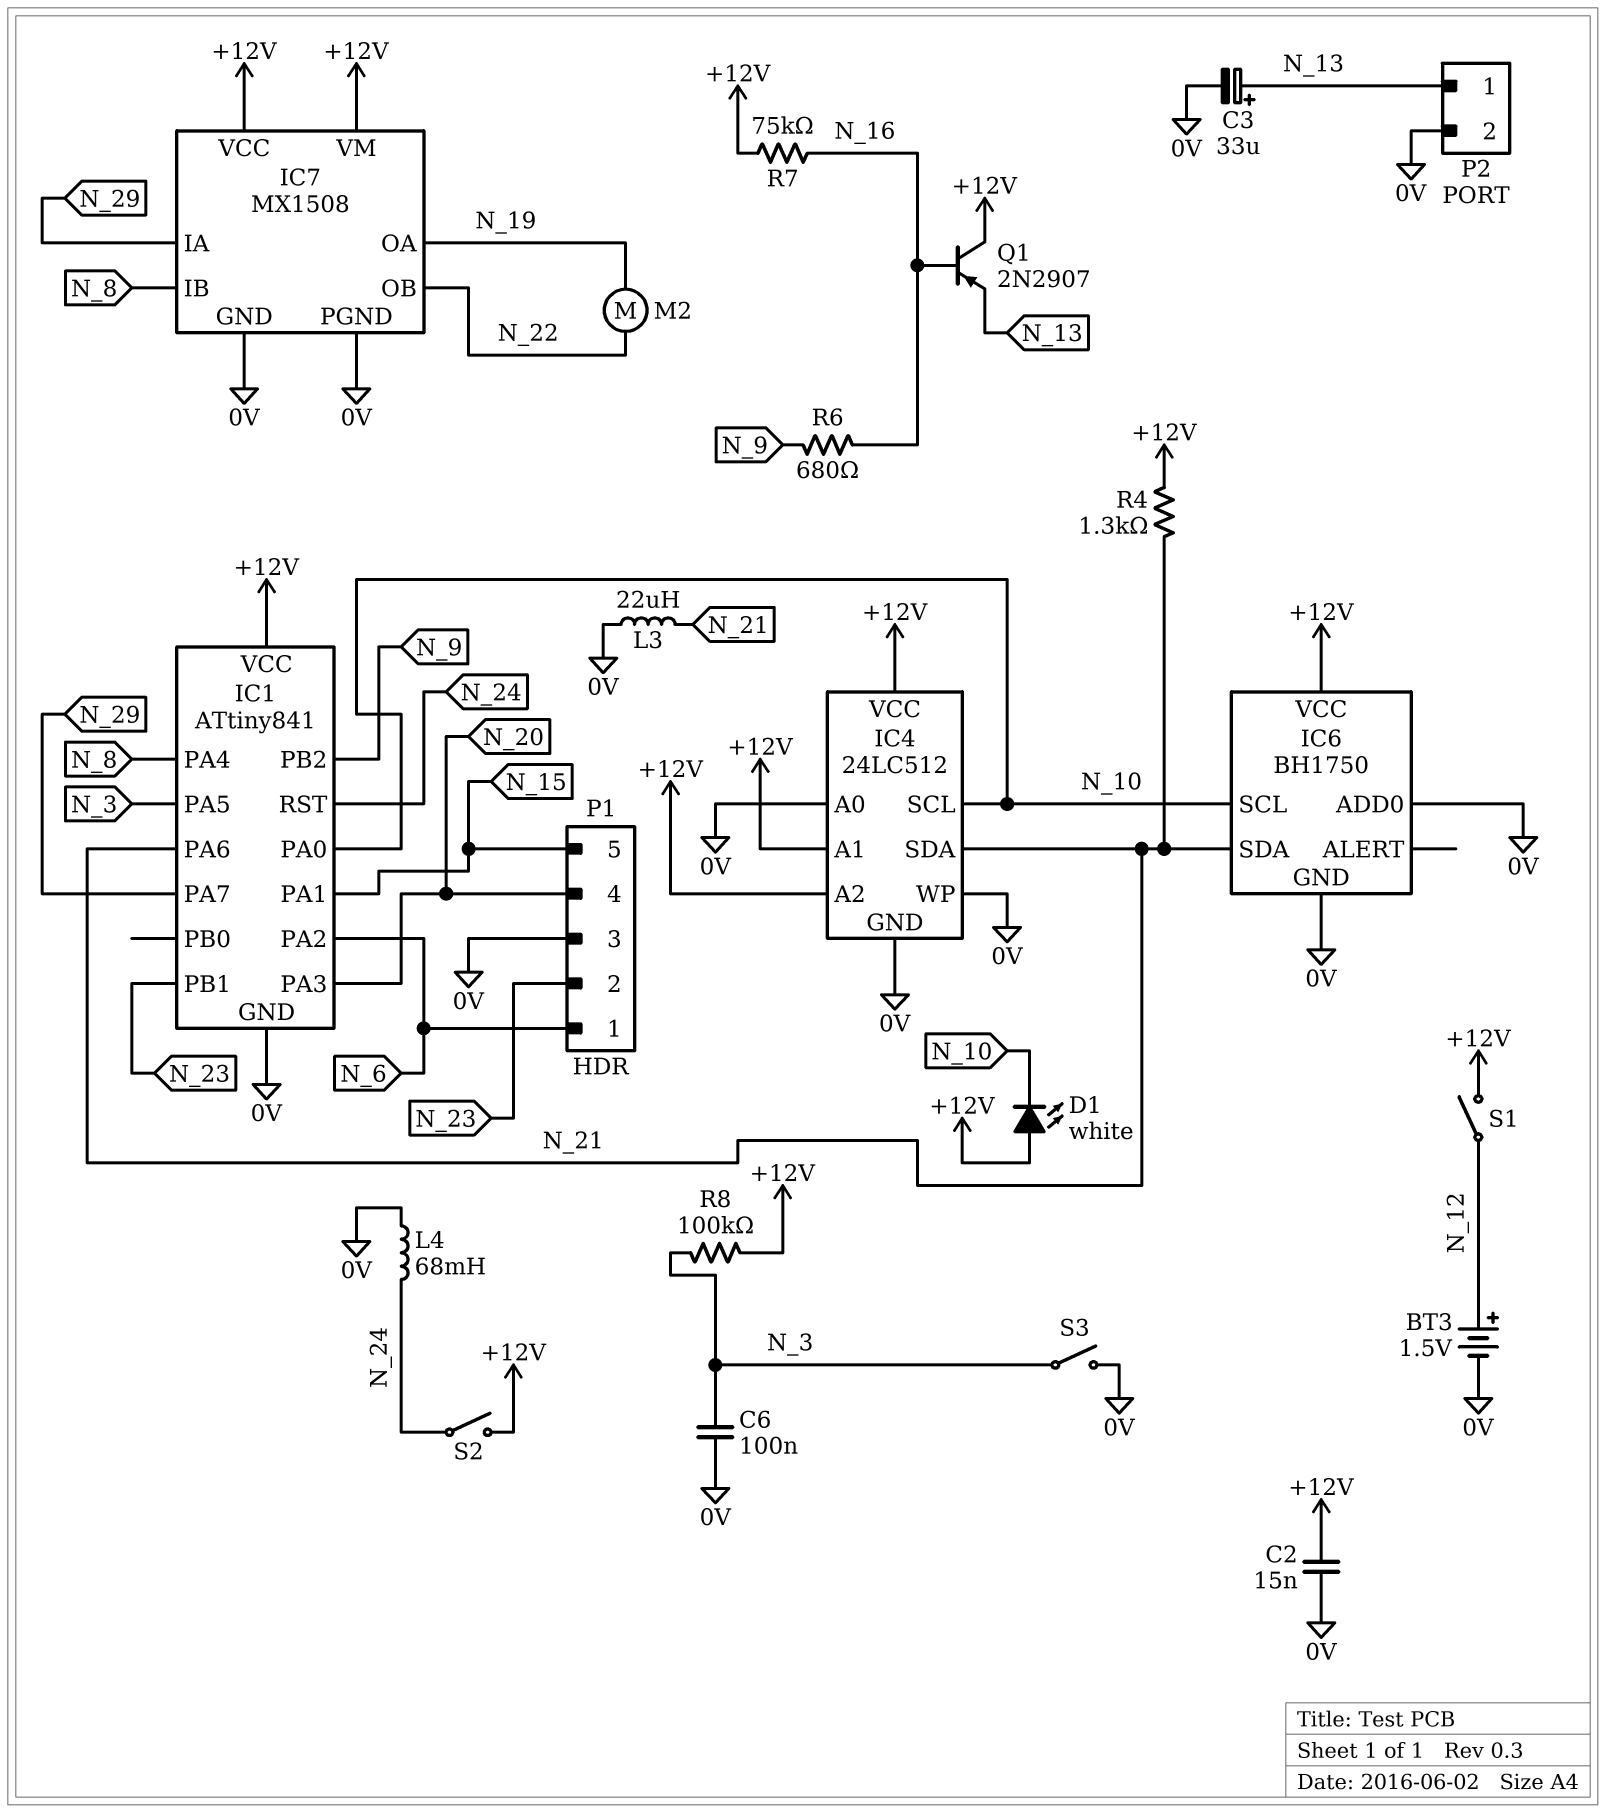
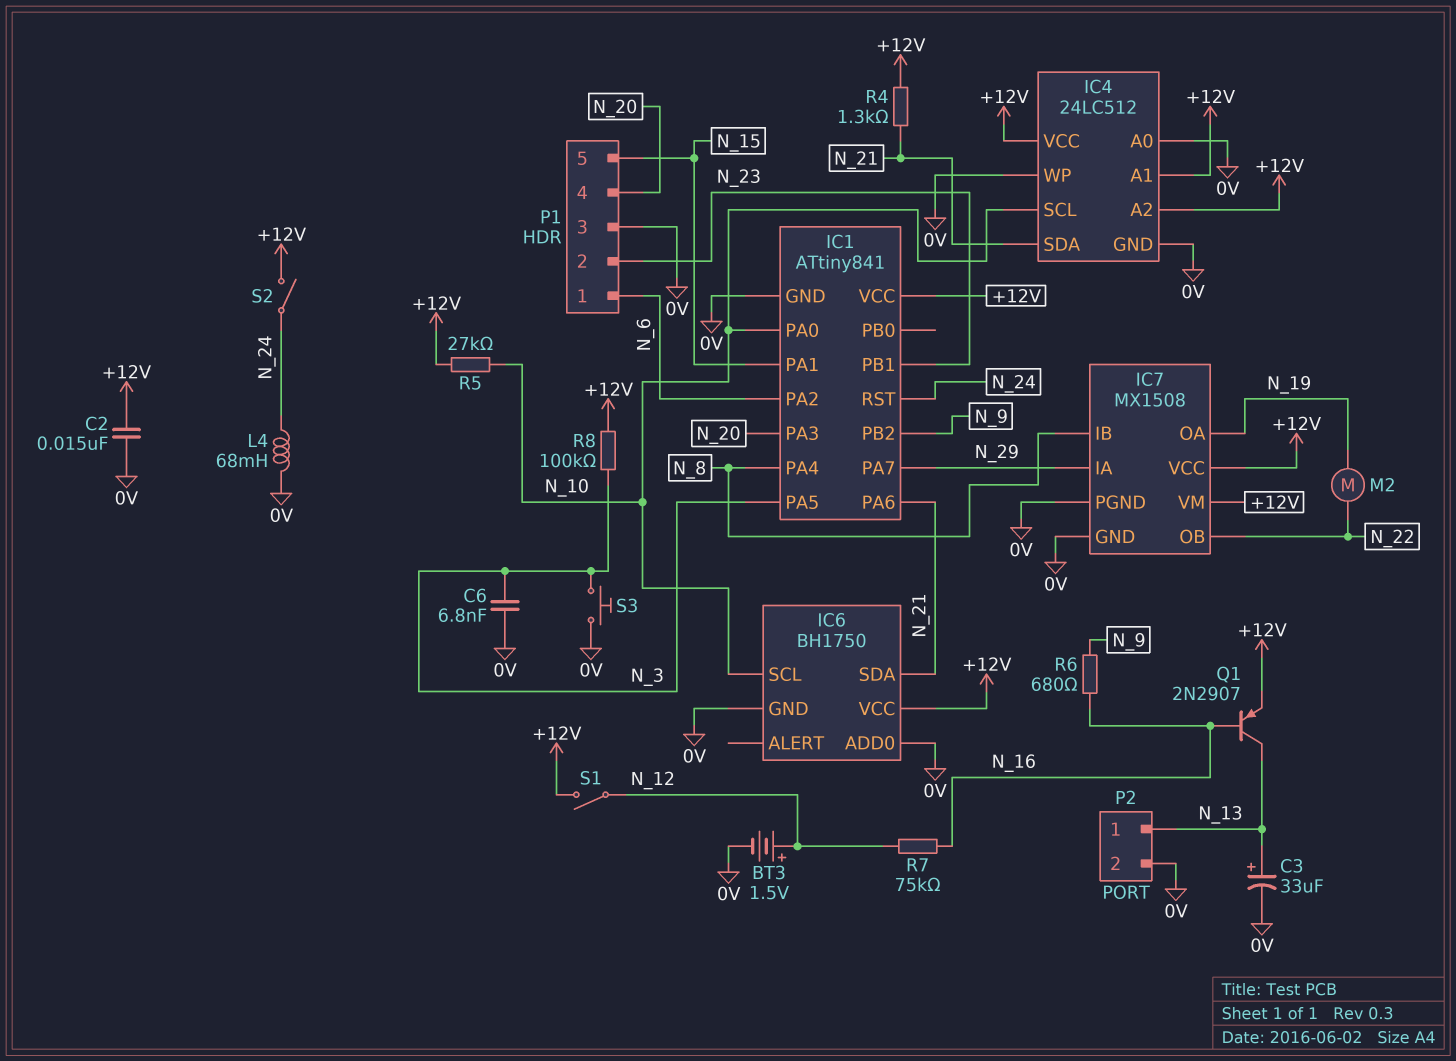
C6: 100nF (0V, N_3) -> 6.8nF (0V, N_3)
D1: LED white (A +12V, K N_10) -> none
L3: 22uH (0V, N_21) -> none
Q1: PNP 2N2907 (B N_16, C +12V, E N_13) -> PNP 2N2907 (B N_16, C N_13, E +12V)
R5: none -> 27k (+12V, N_10)
R7: 75k (+12V, N_16) -> 75k (N_12, N_16)
S3: switch (0V, N_3) -> button (0V, N_3)

